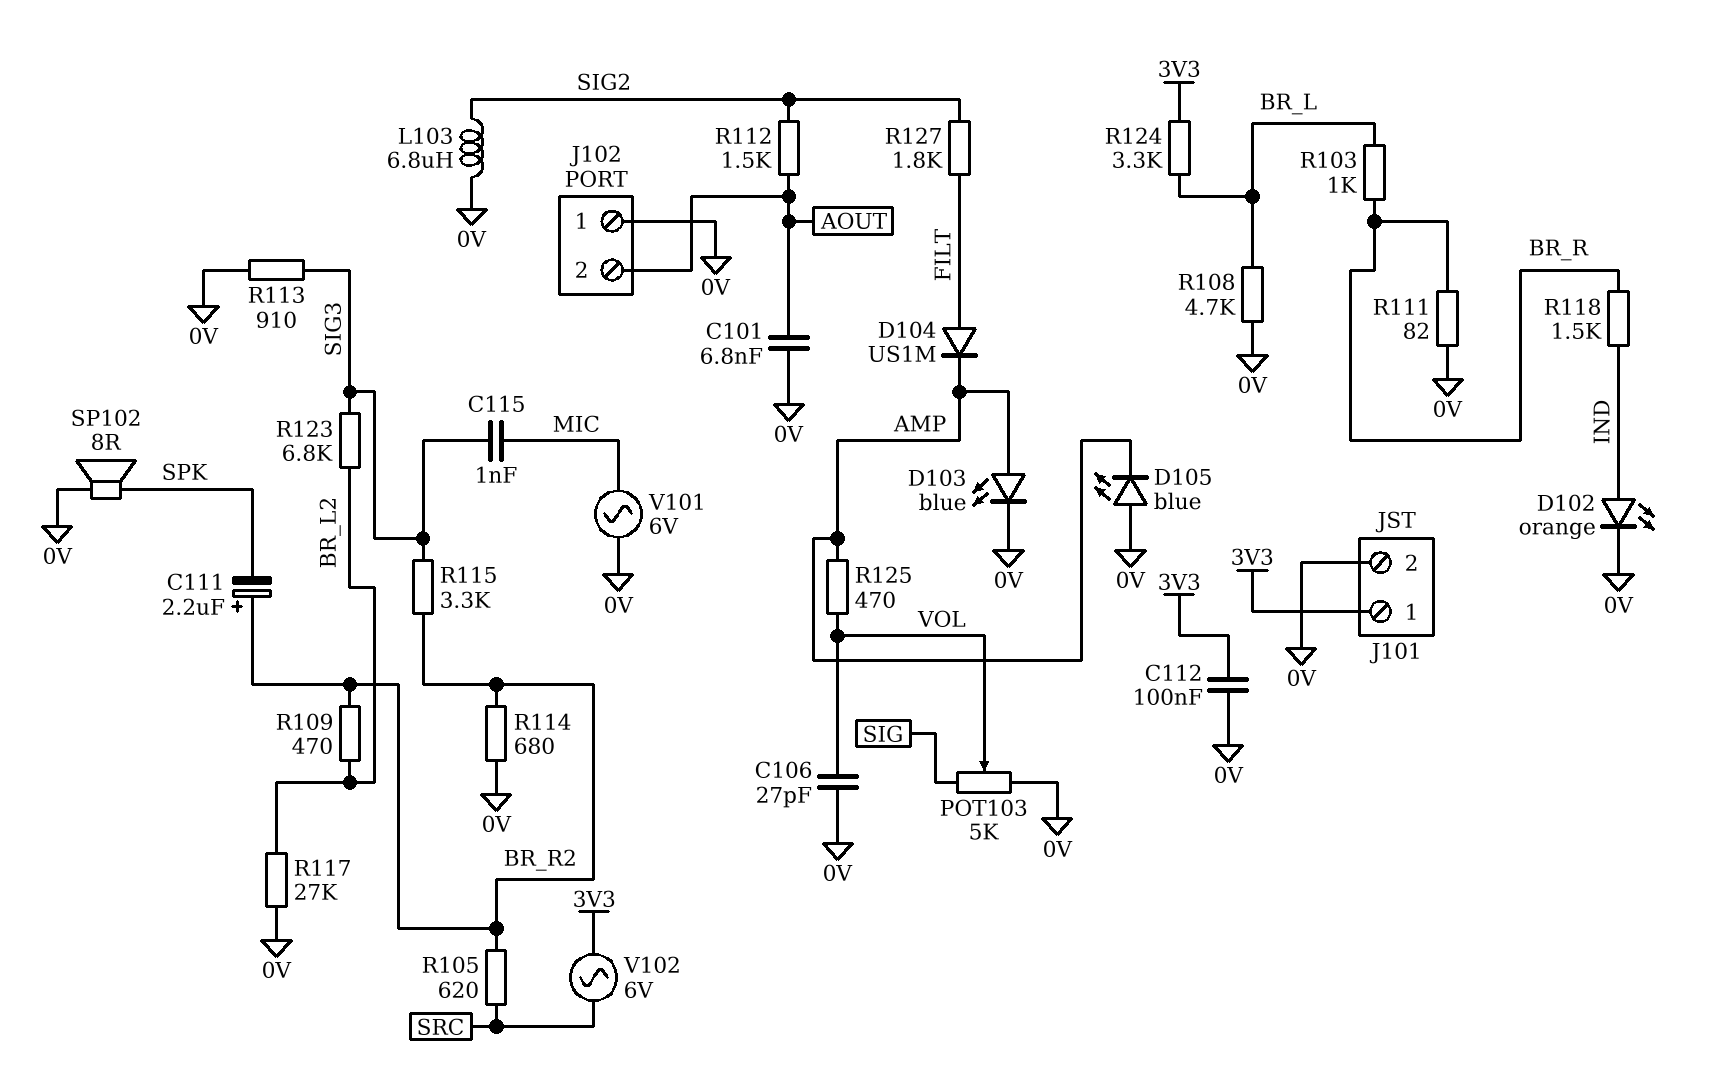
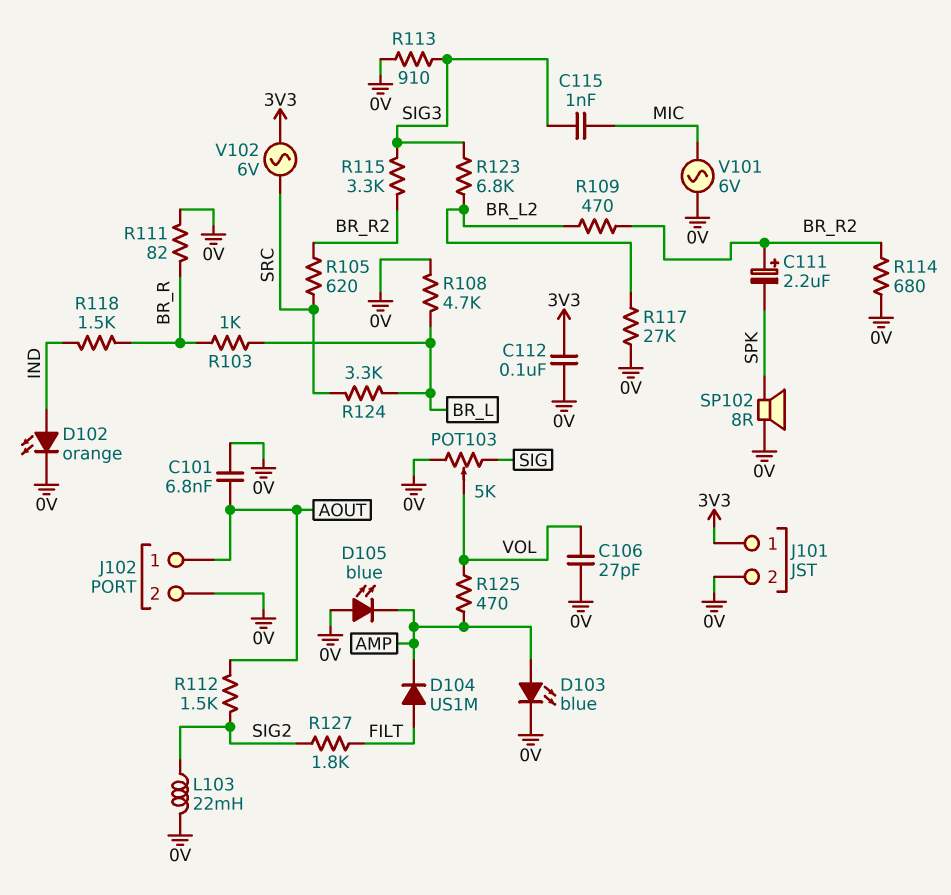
J102 pin 1: 0V -> AOUT
J102 pin 2: AOUT -> 0V
L103: 6.8uH (0V, SIG2) -> 22mH (0V, SIG2)
R124: 3.3k (3V3, BR_L) -> 3.3k (BR_L, SRC)

